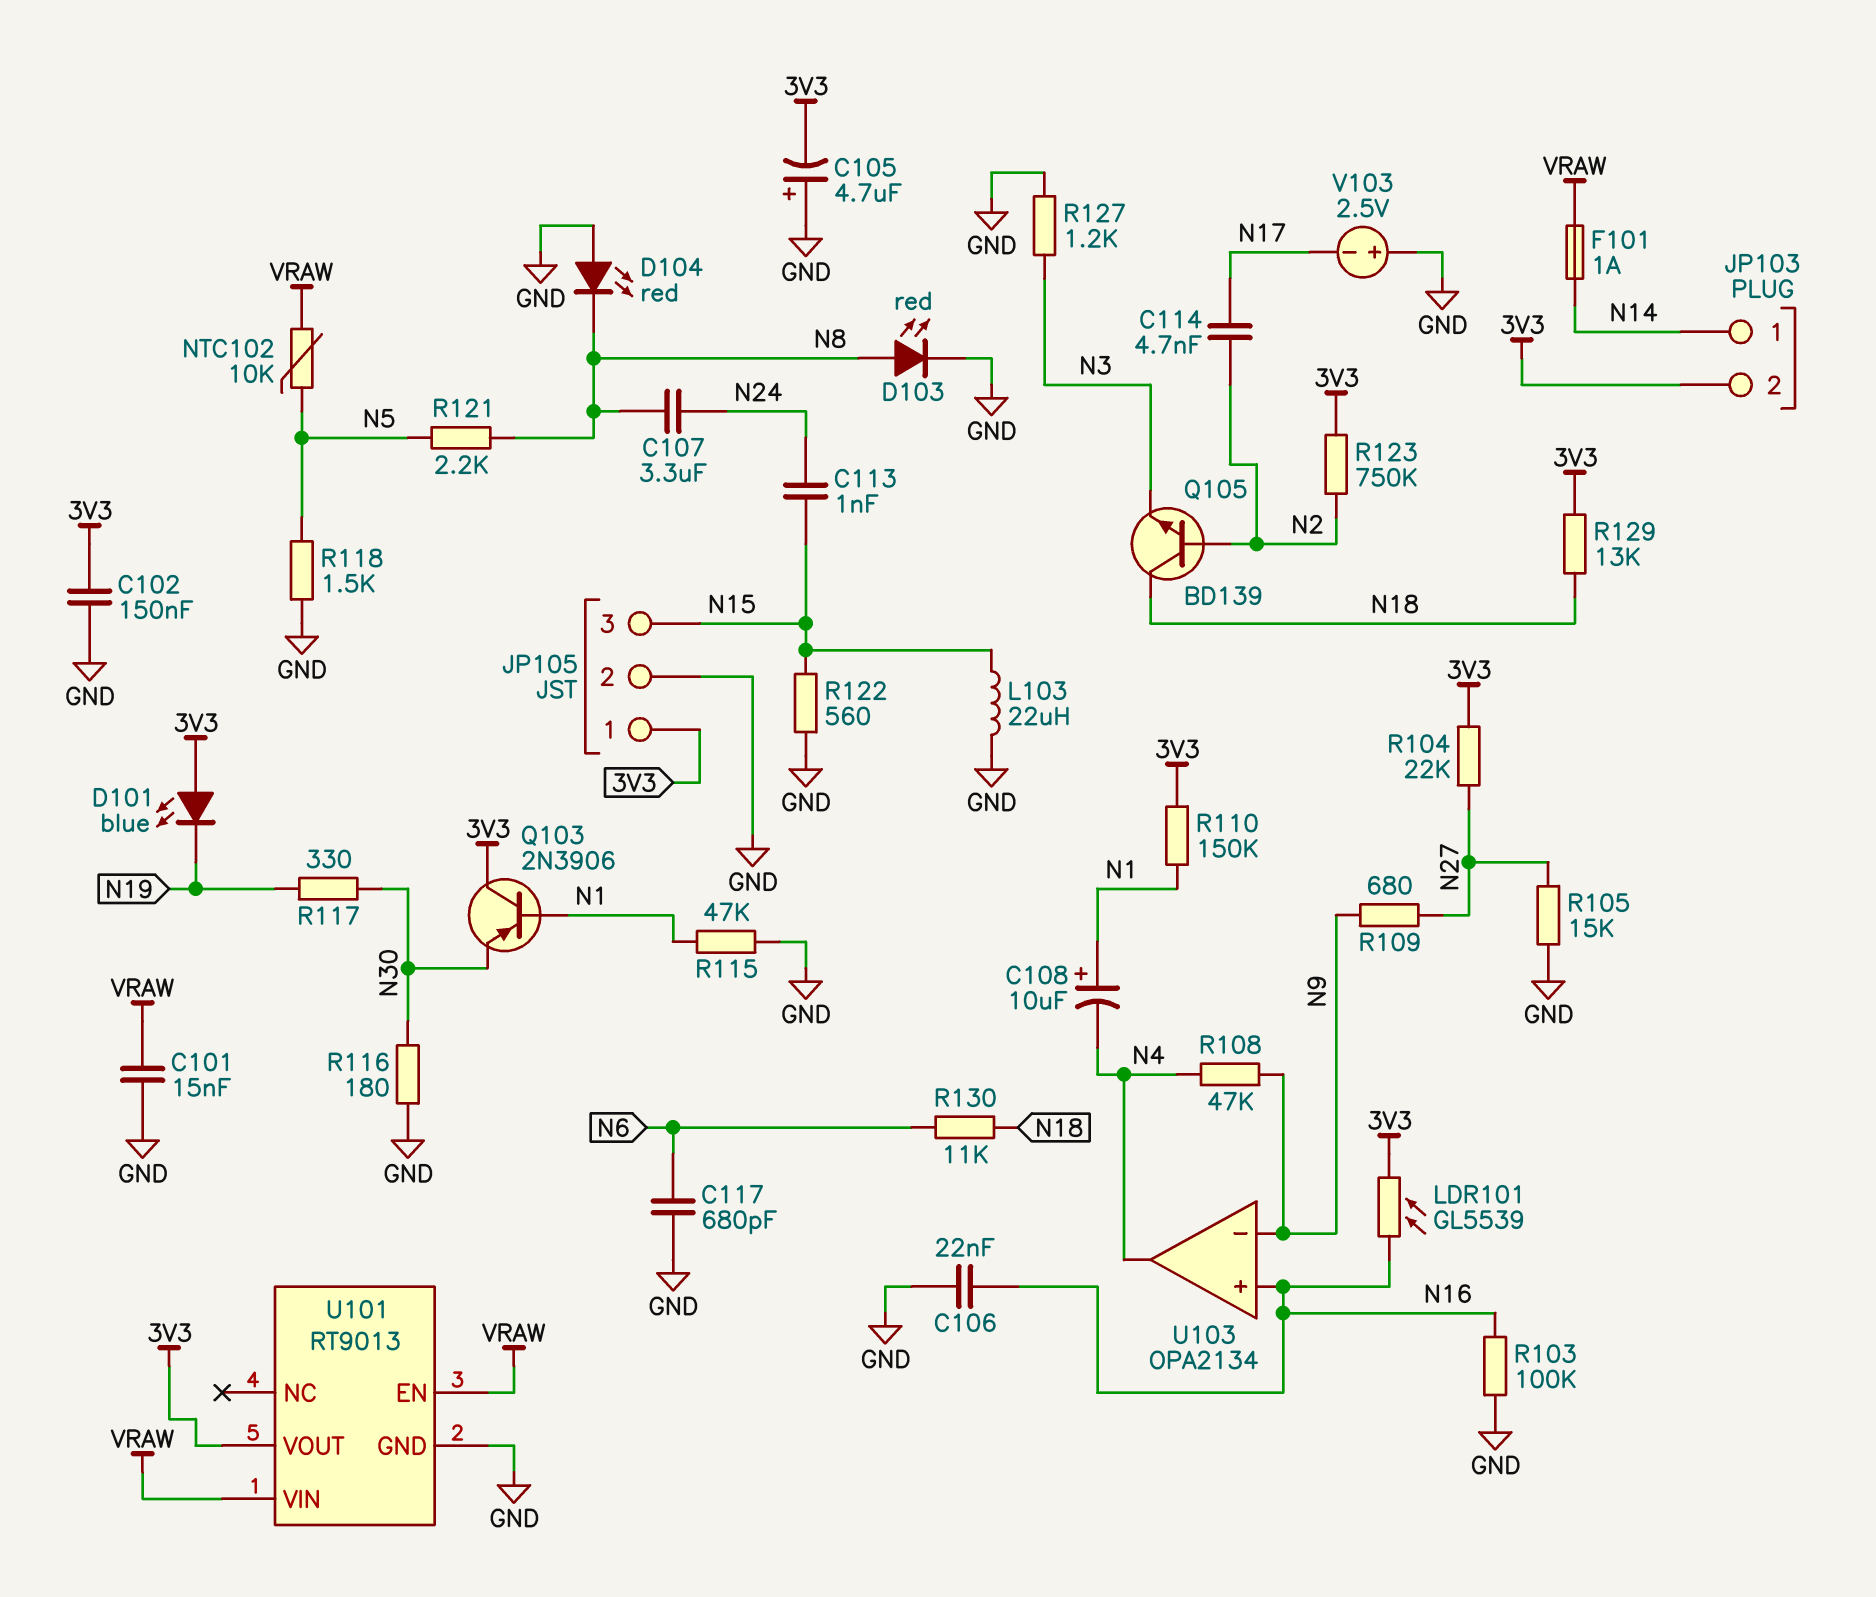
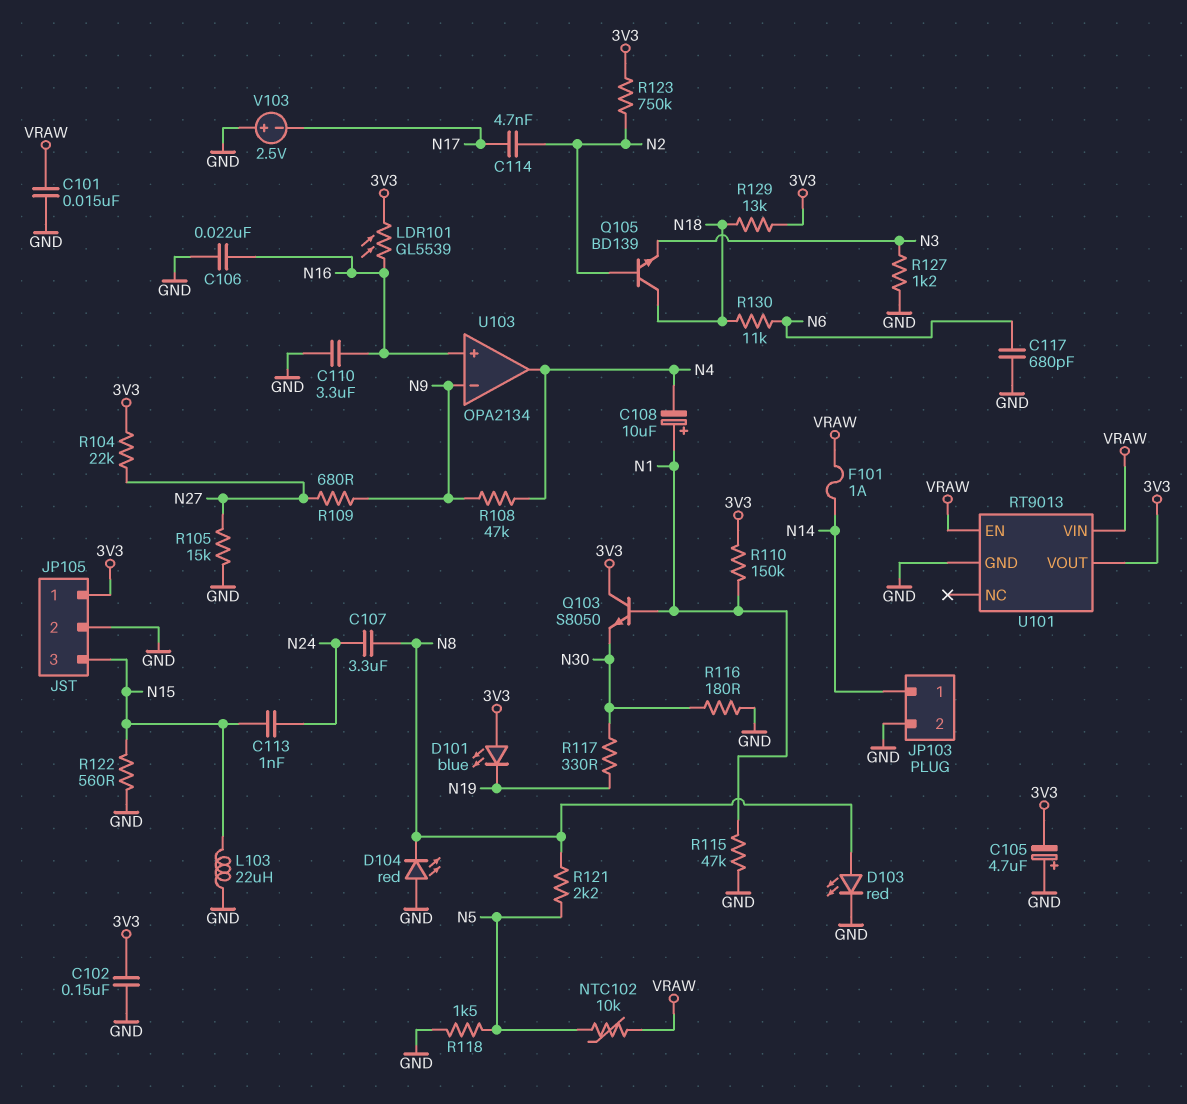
C110: none -> 3.3uF (GND, N16)
JP103 pin 2: 3V3 -> GND
Q103: PNP 2N3906 (B N1, C 3V3, E N30) -> NPN S8050 (B N1, C 3V3, E N30)
R103: 100k (GND, N16) -> none

